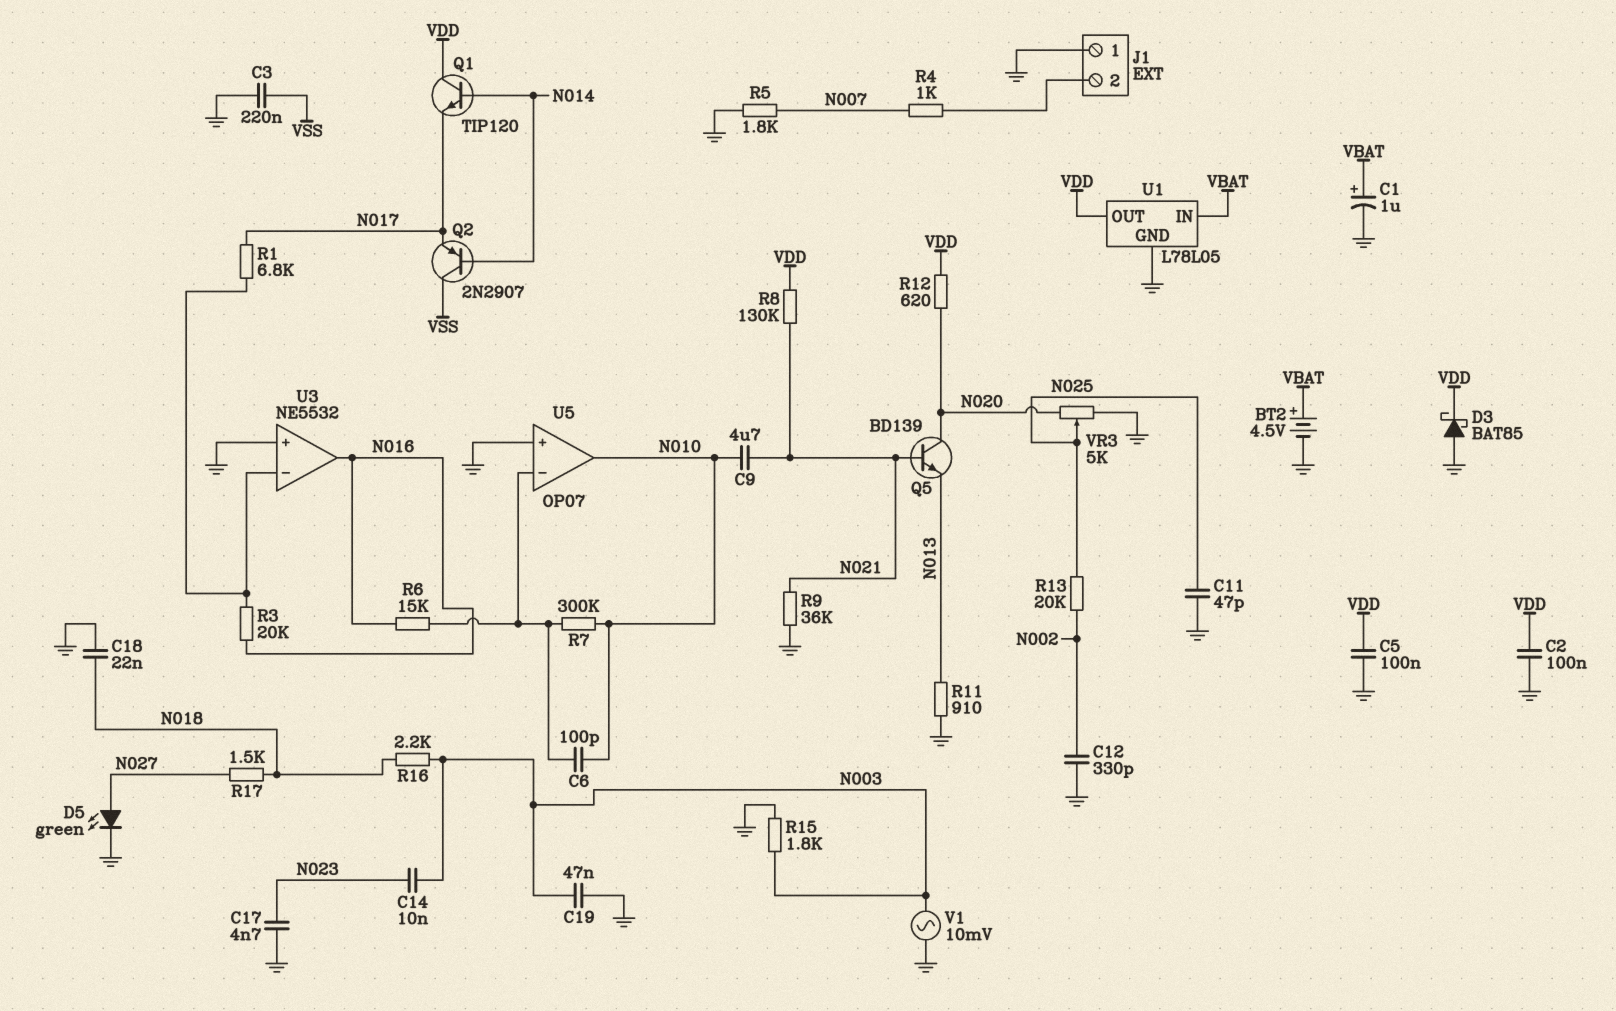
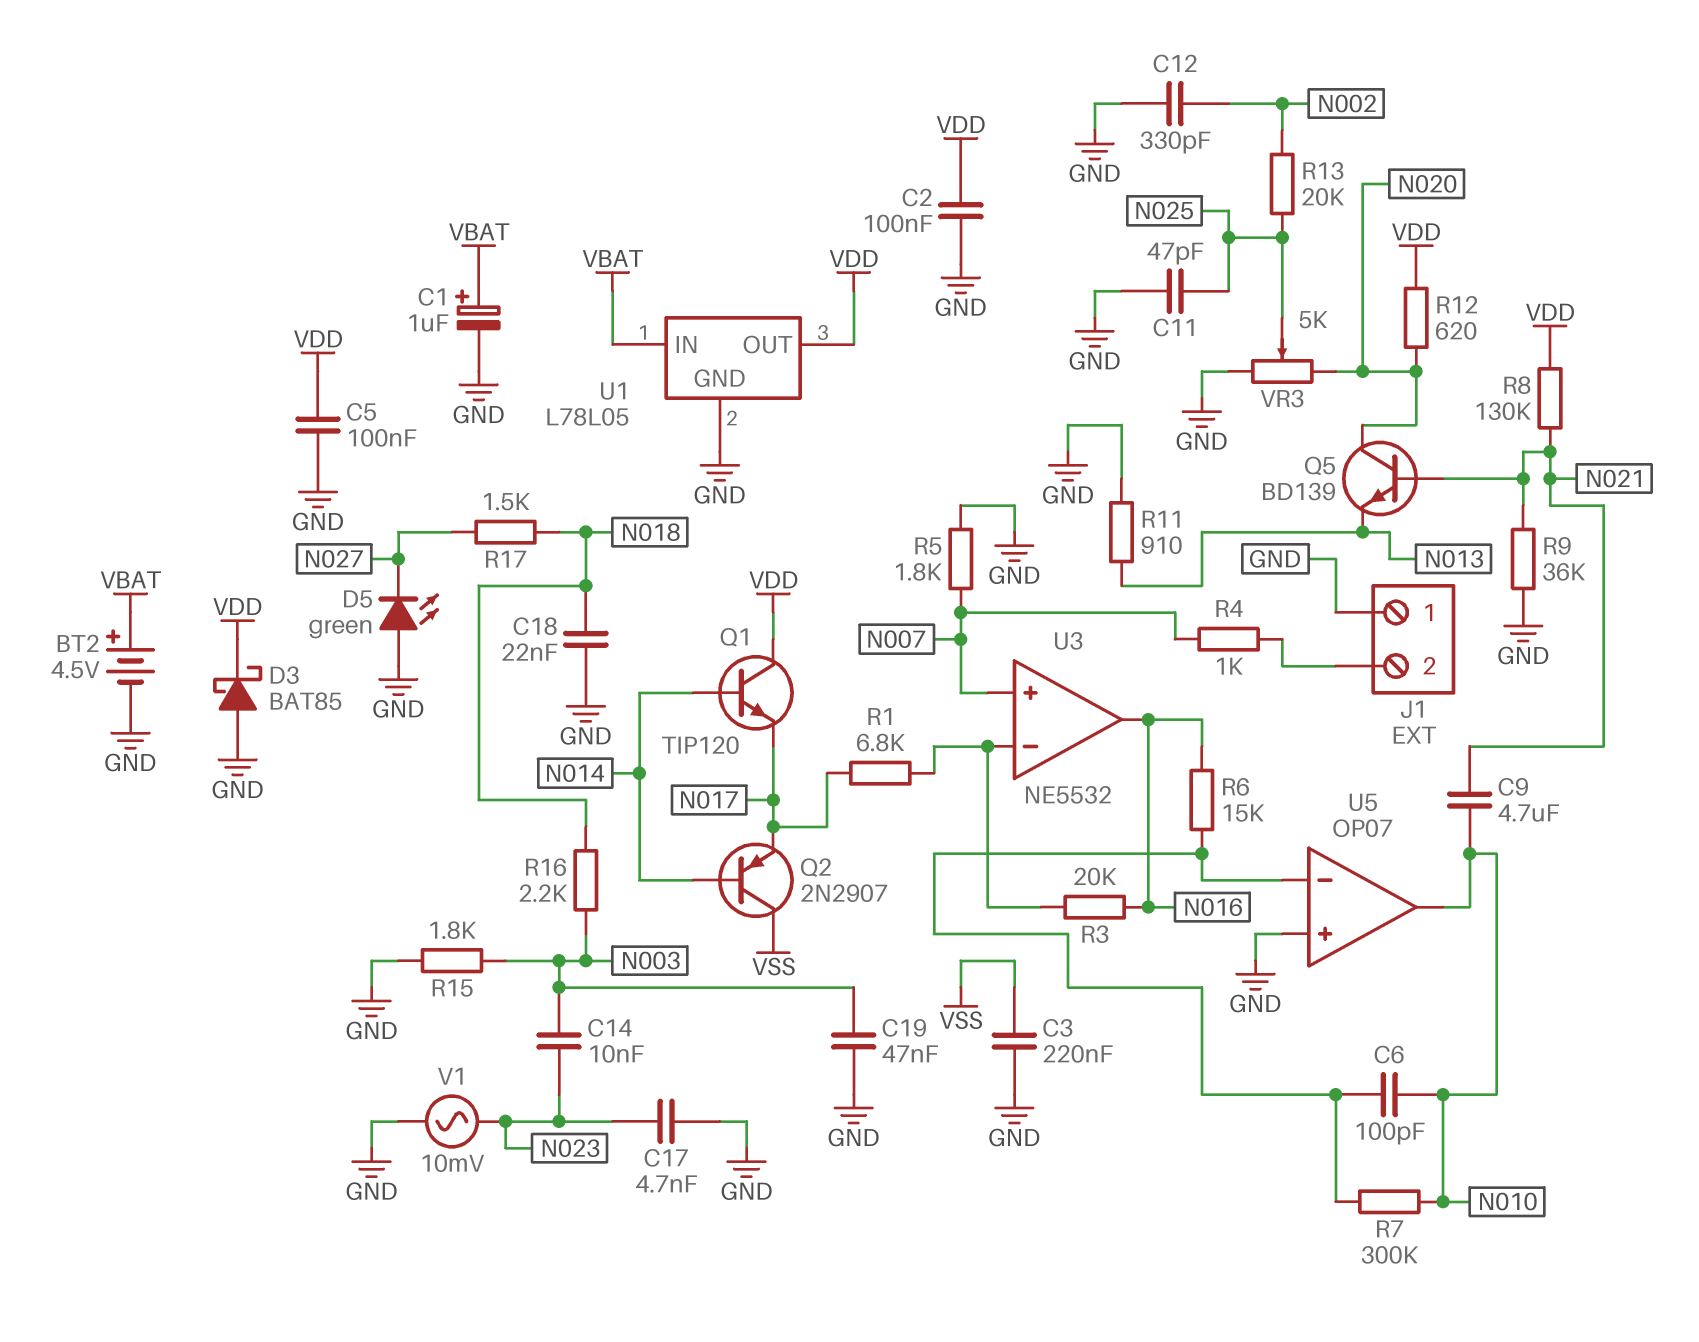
D5: LED green (A N027, K GND) -> LED green (A GND, K N027)
U3 pin in+: GND -> N007
V1: AC 10mV (GND, N003) -> AC 10mV (GND, N023)

